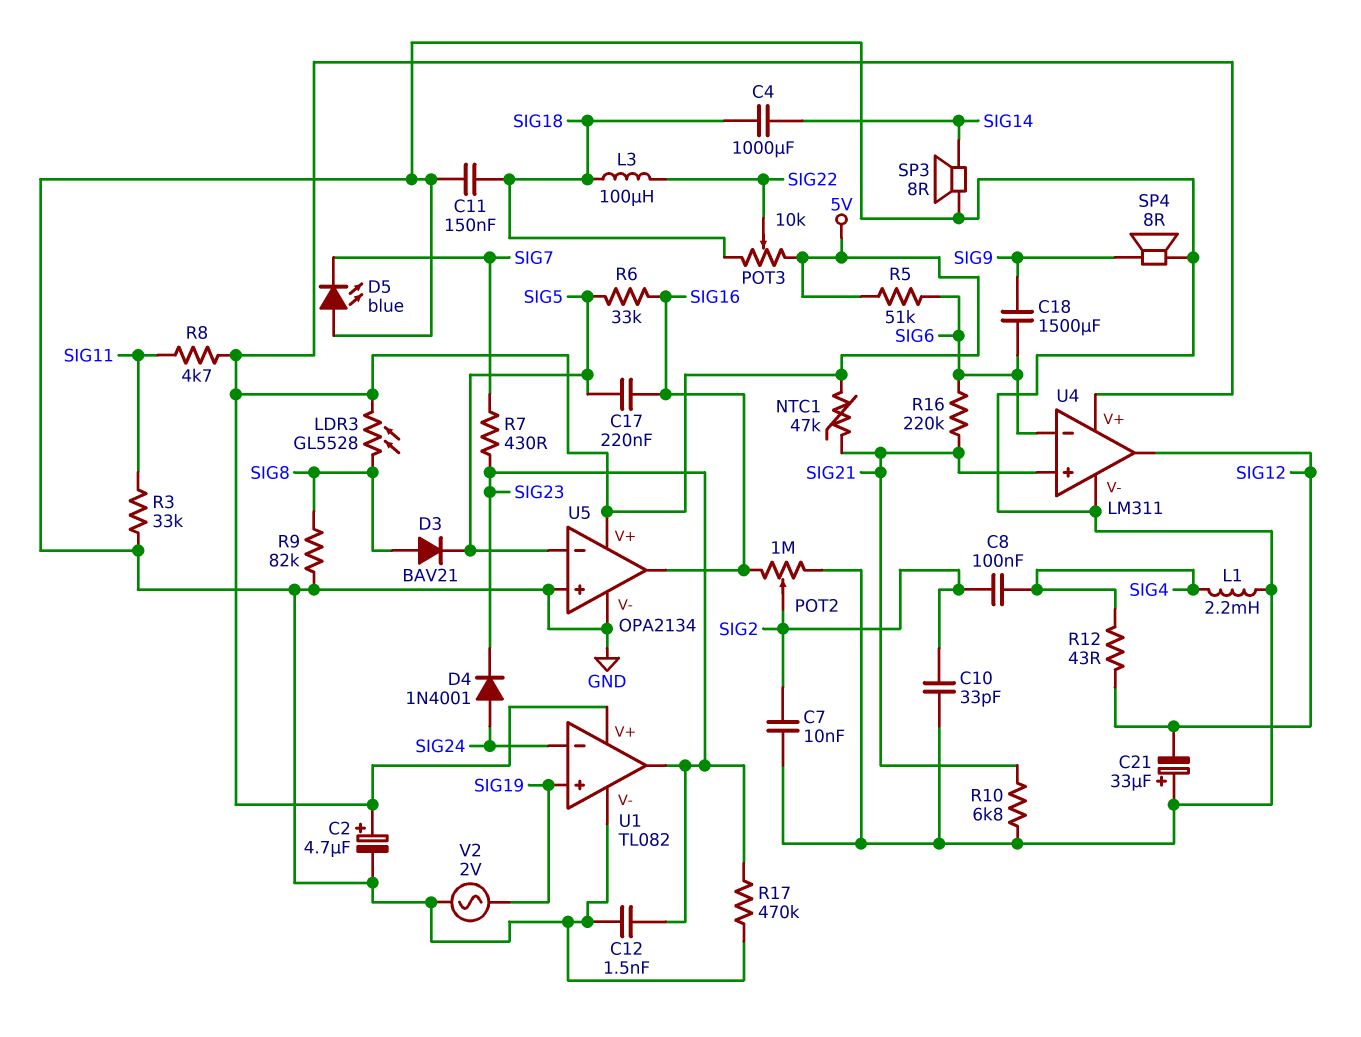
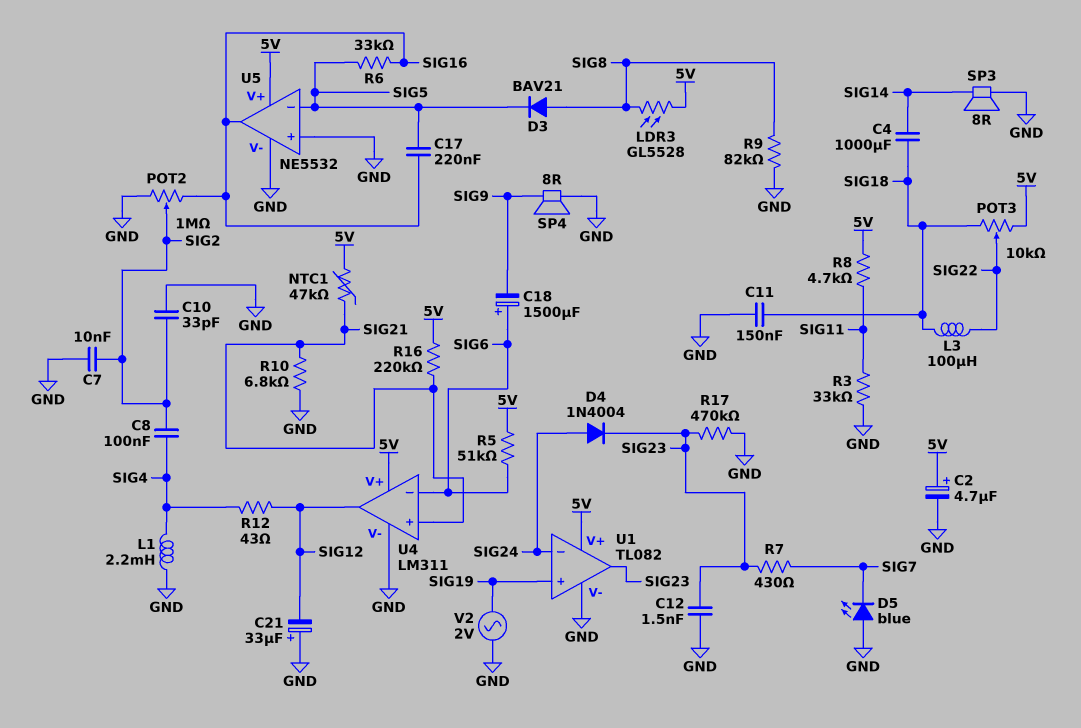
C18: 1500uF (SIG6, SIG9) -> 1500uF (plus SIG6, minus SIG9)
D4: diode 1N4001 (A SIG24, K SIG23) -> diode 1N4004 (A SIG24, K SIG23)
R16: 220k (SIG6, SIG21) -> 220k (5V, SIG21)
U5: OPA2134 -> NE5532

